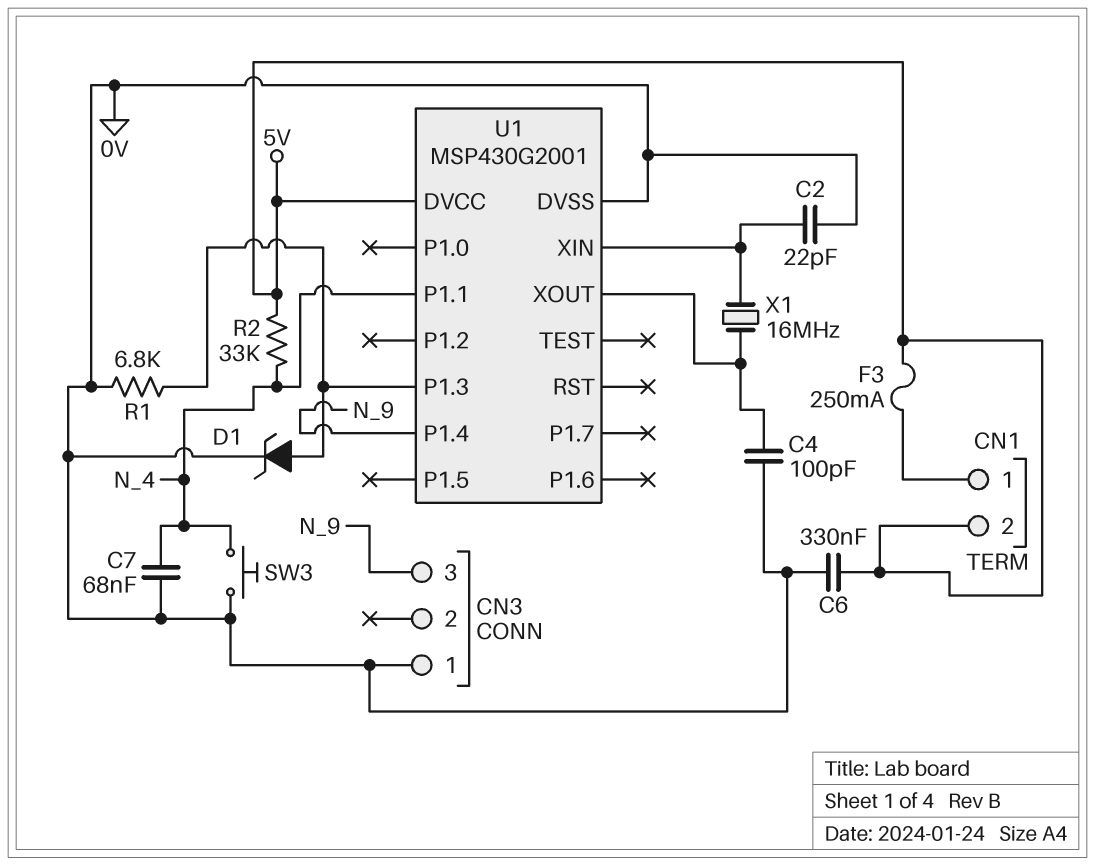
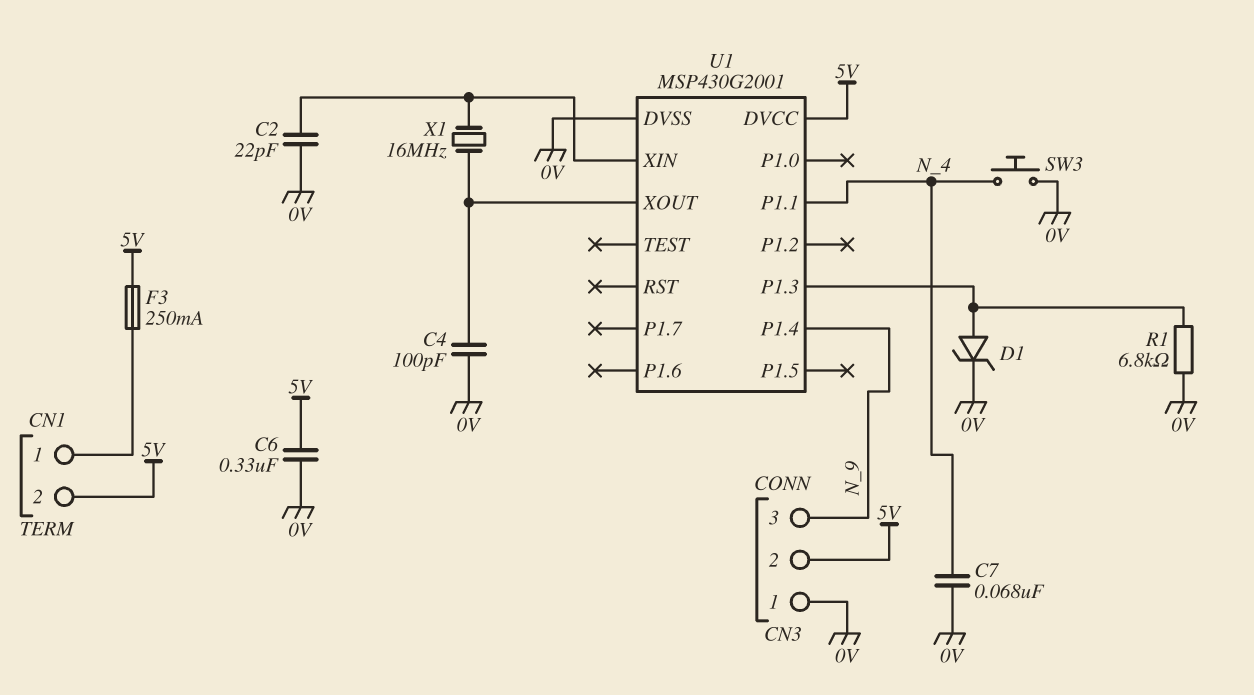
CN3 pin 2: none -> 5V
R2: 33k (5V, N_4) -> none

